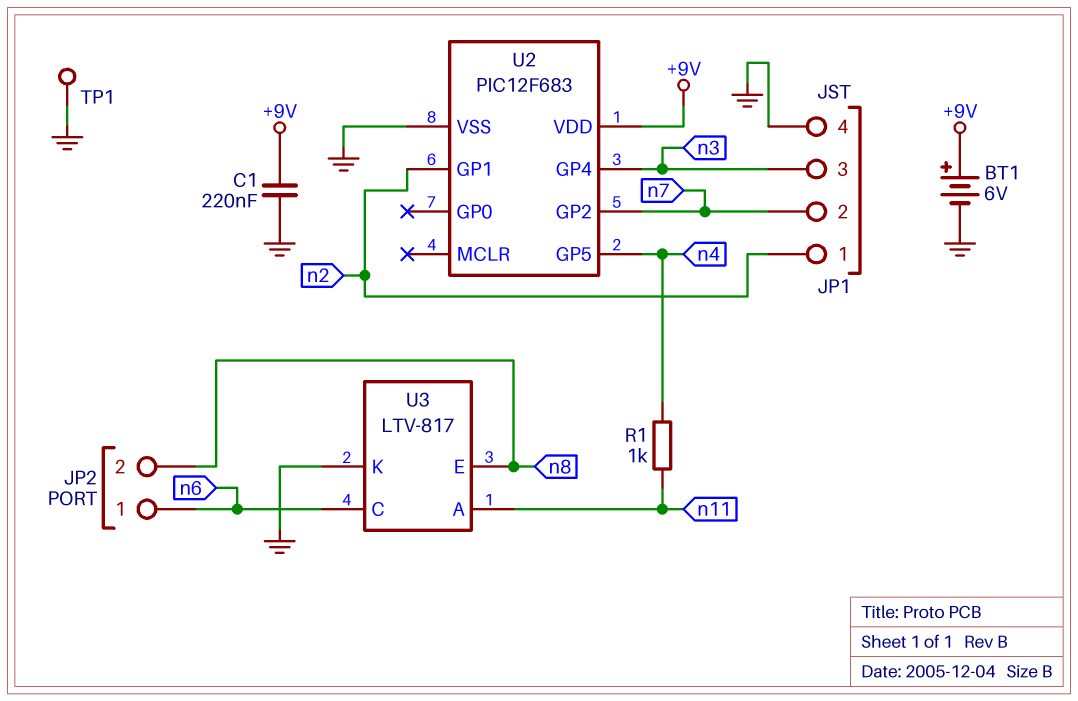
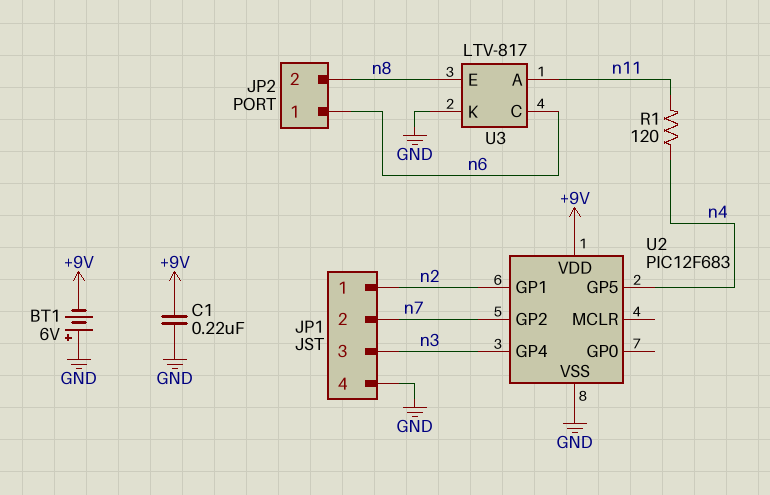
BT1: 6V (plus +9V, minus GND) -> 6V (plus GND, minus +9V)
R1: 1k (n4, n11) -> 120 (n4, n11)
TP1: test point (GND) -> none

